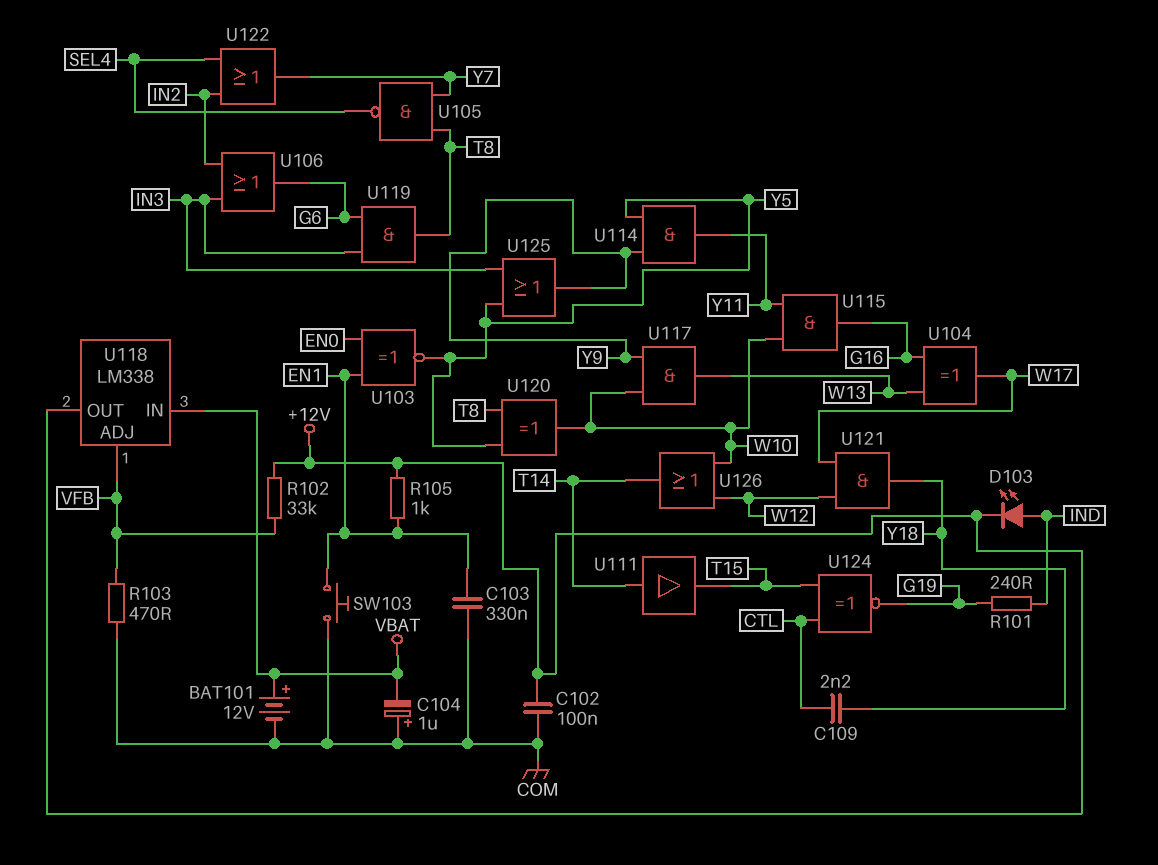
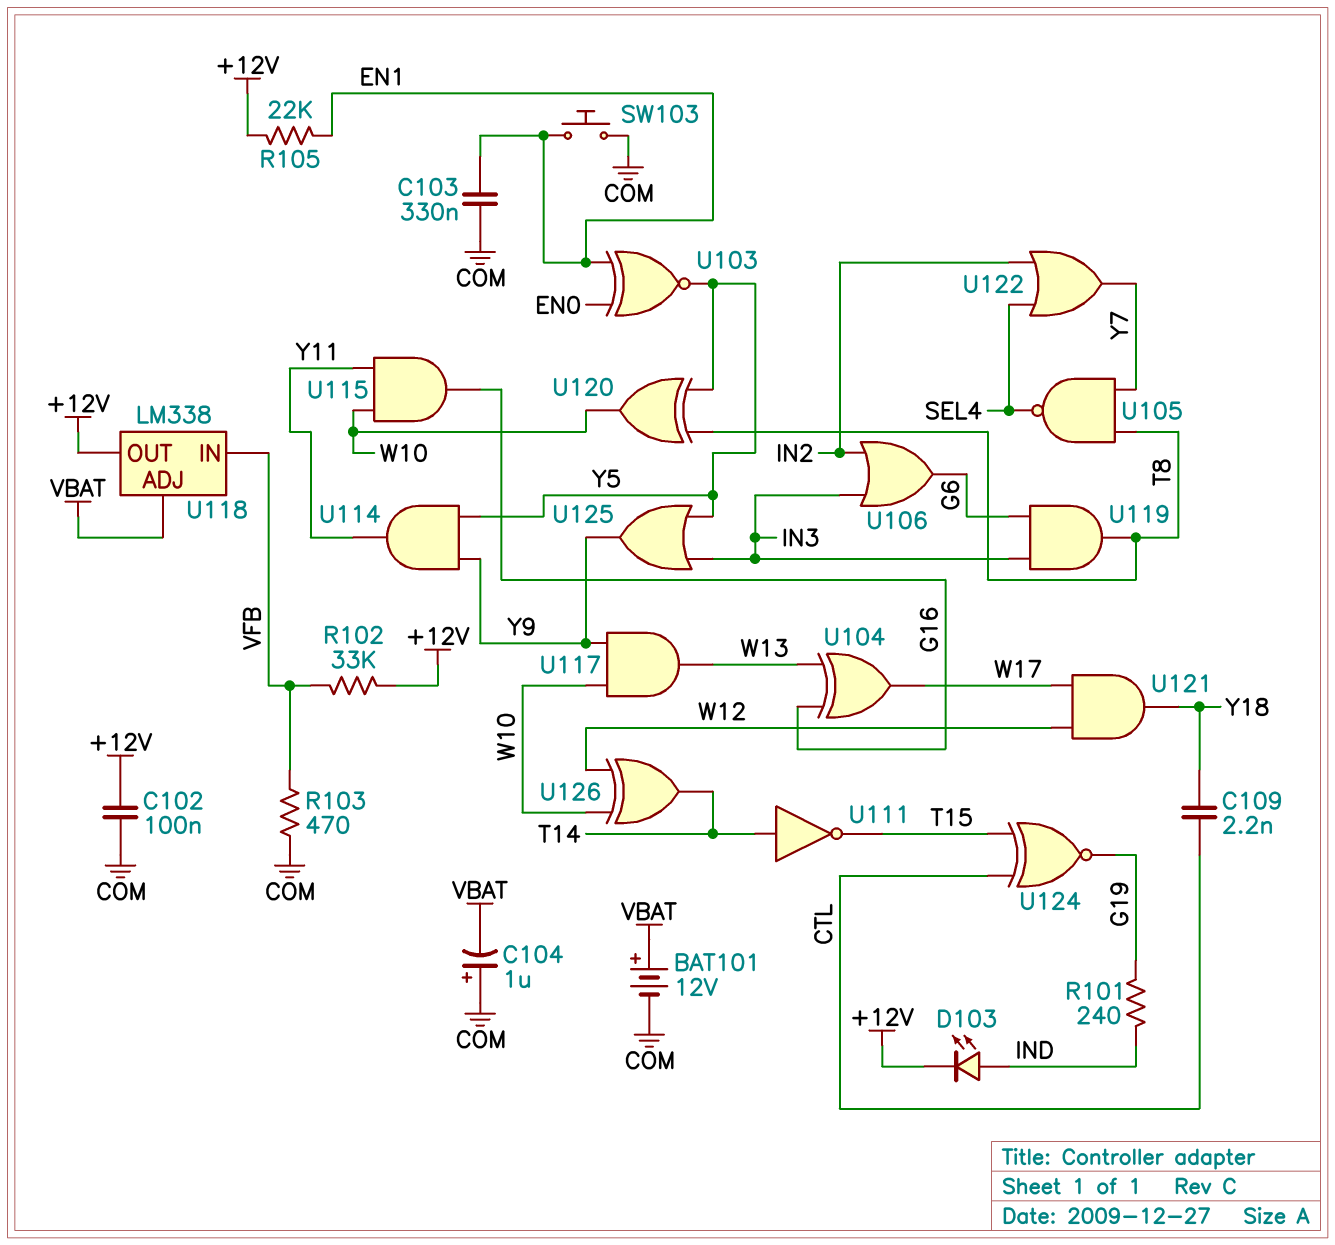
R105: 1k (+12V, EN1) -> 22k (+12V, EN1)
U111: buffer (in T14, out T15) -> NOT (in T14, out T15)
U118 pin ADJ: VFB -> VBAT
U118 pin IN: VBAT -> VFB
U126: OR (in W10, in W12, out T14) -> XOR (in W10, in W12, out T14)

